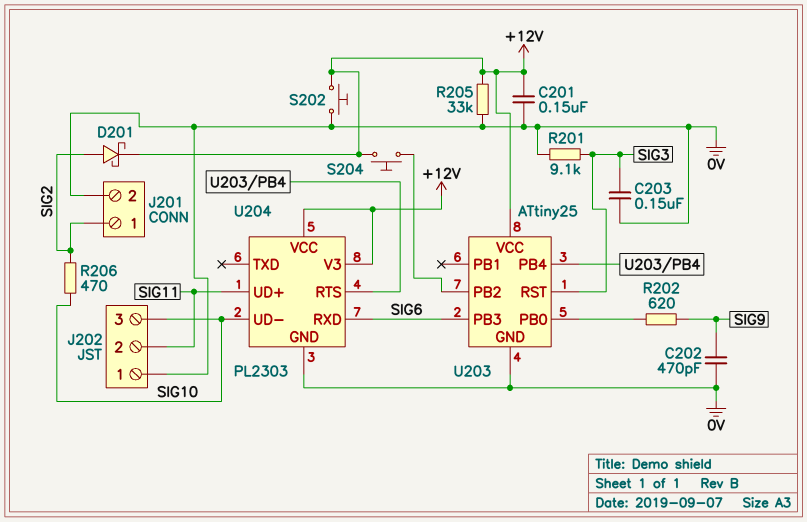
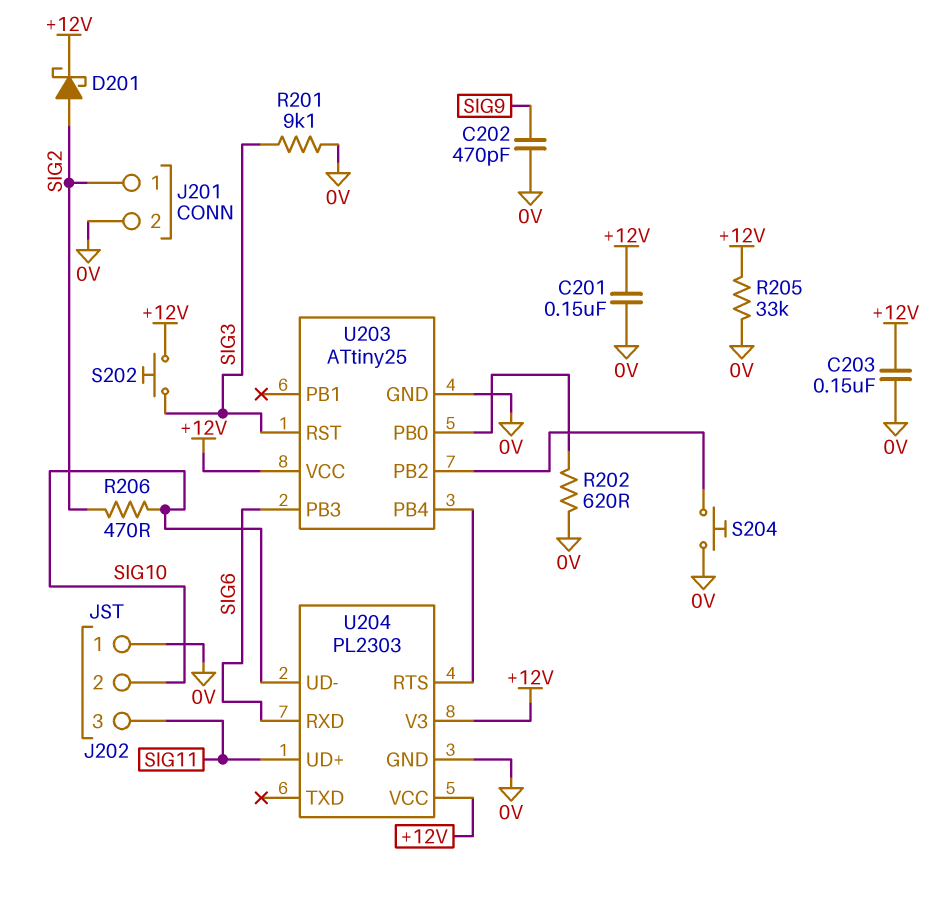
C203: 150nF (0V, SIG3) -> 150nF (+12V, 0V)
J202 pin 2: SIG11 -> SIG10
J202 pin 3: SIG10 -> SIG11
R202: 620 (SIG9, U203/PB0) -> 620 (0V, U203/PB0)
S202: button (+12V, 0V) -> button (+12V, SIG3)
S204: button (+12V, U203/PB2) -> button (0V, U203/PB2)

